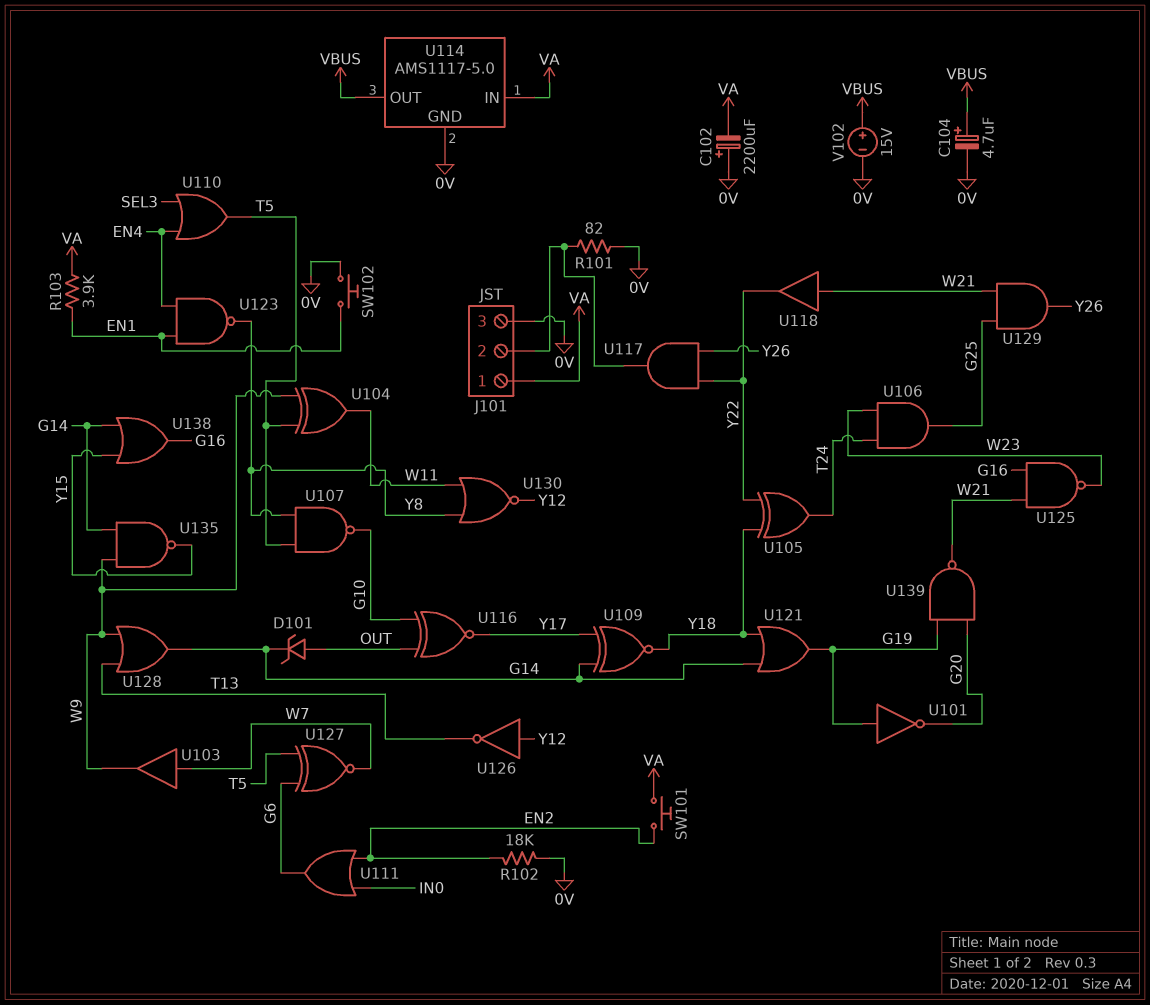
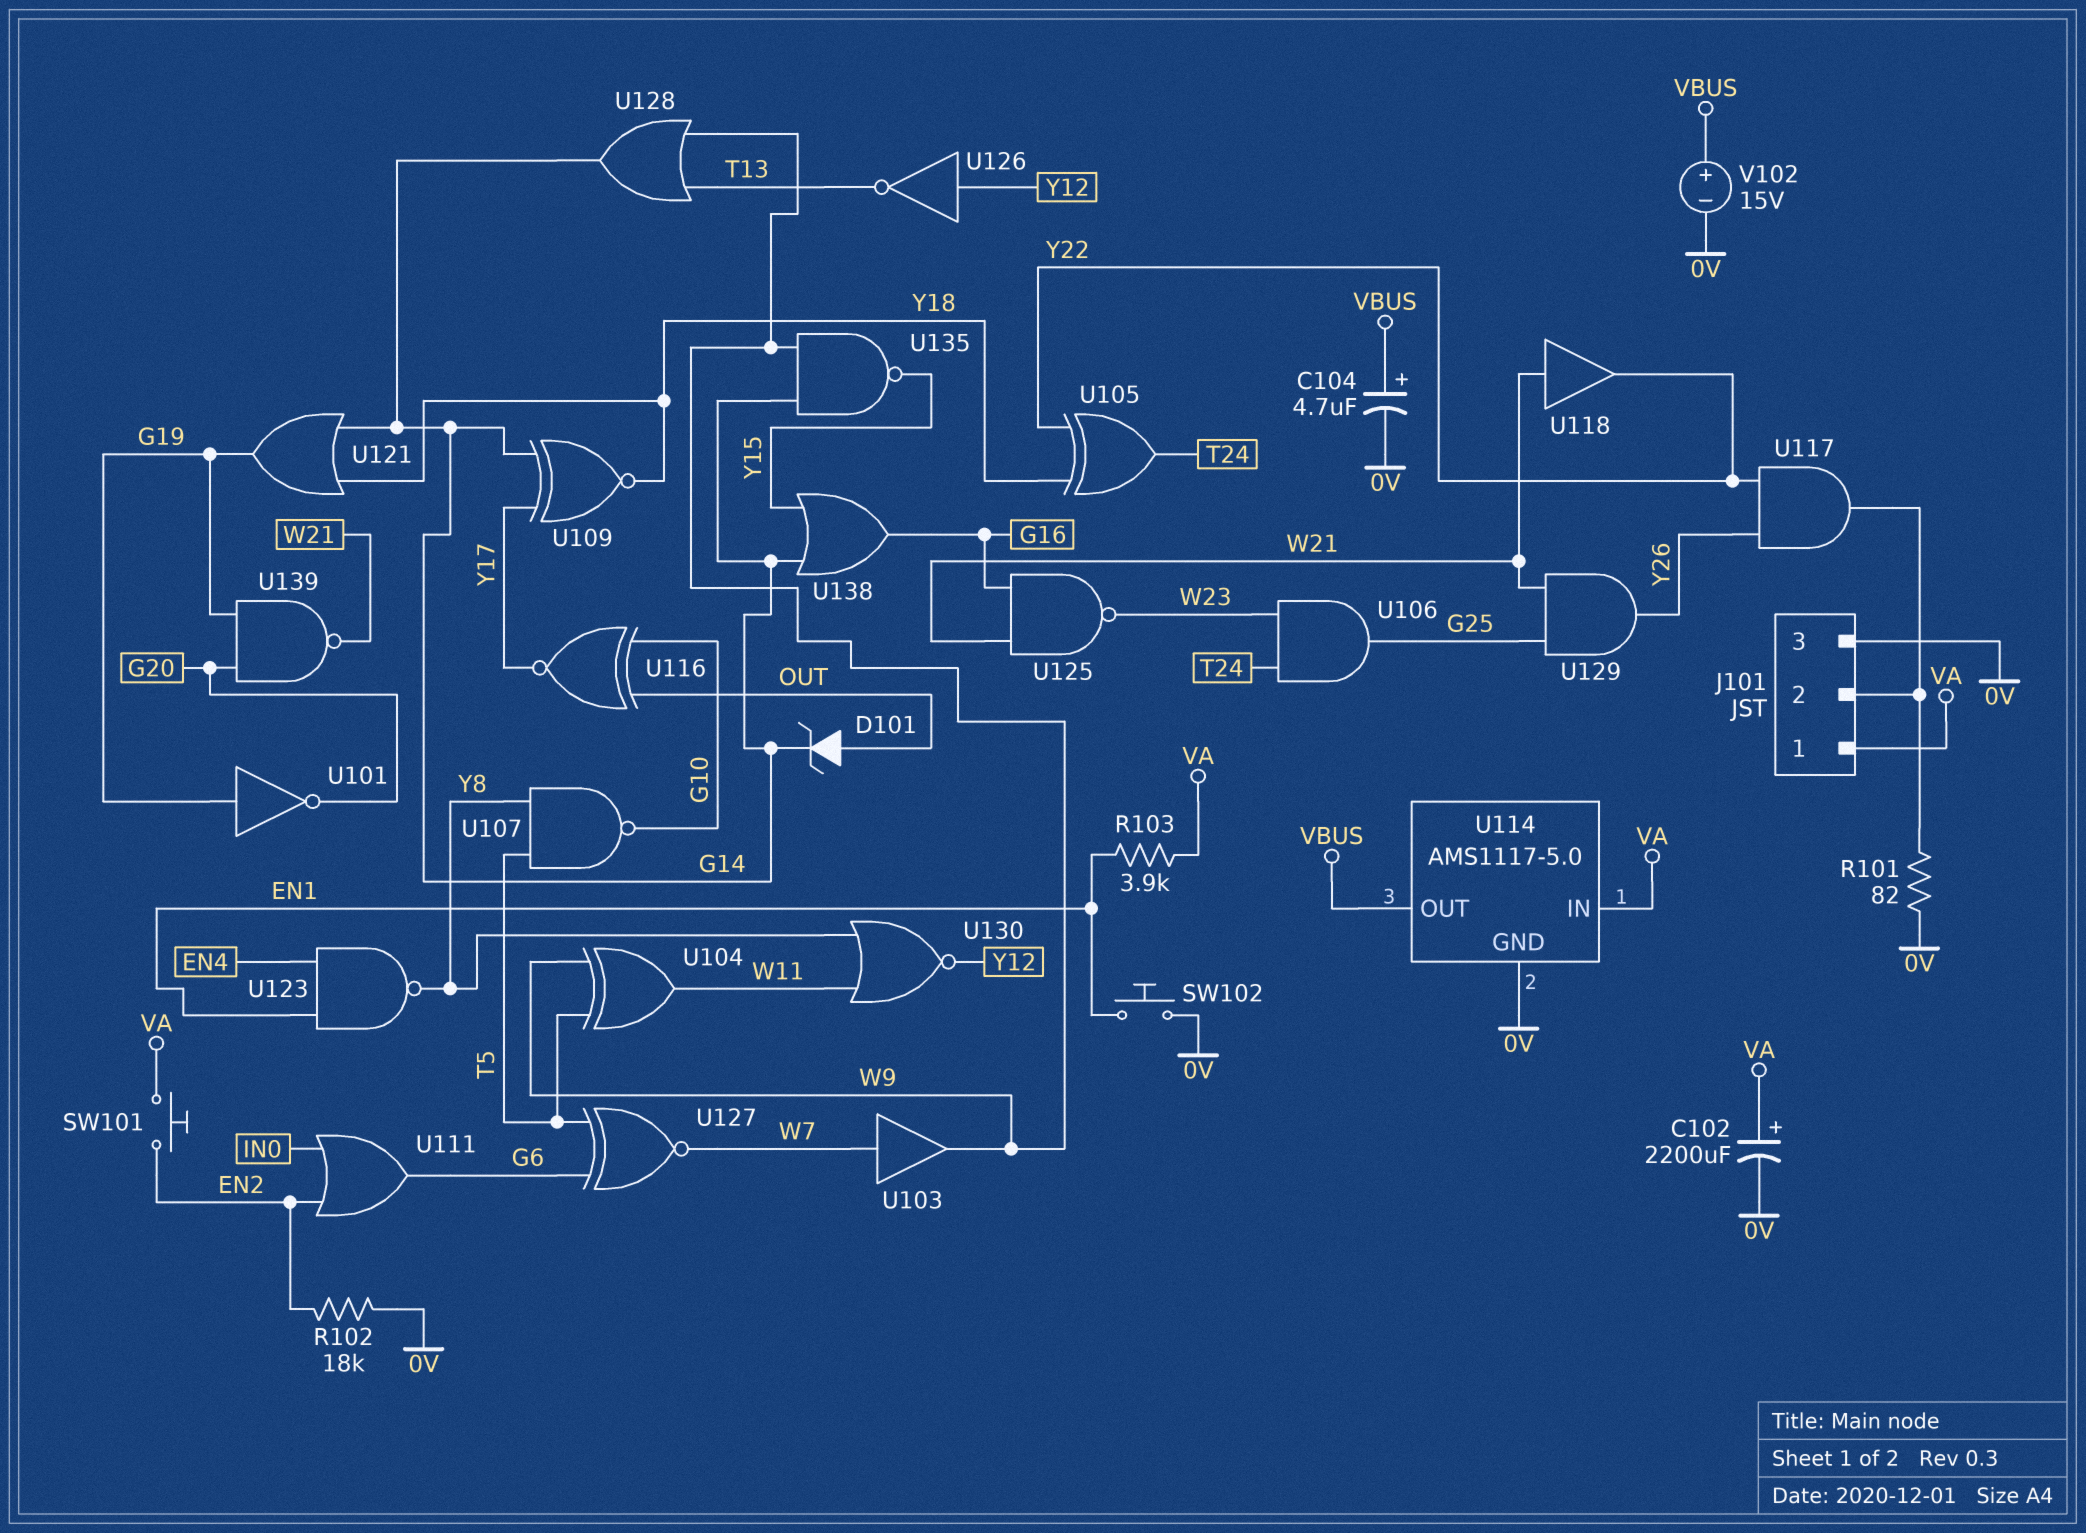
C102: 2200uF (plus 0V, minus VA) -> 2200uF (plus VA, minus 0V)
U110: OR (in EN4, in SEL3, out T5) -> none

